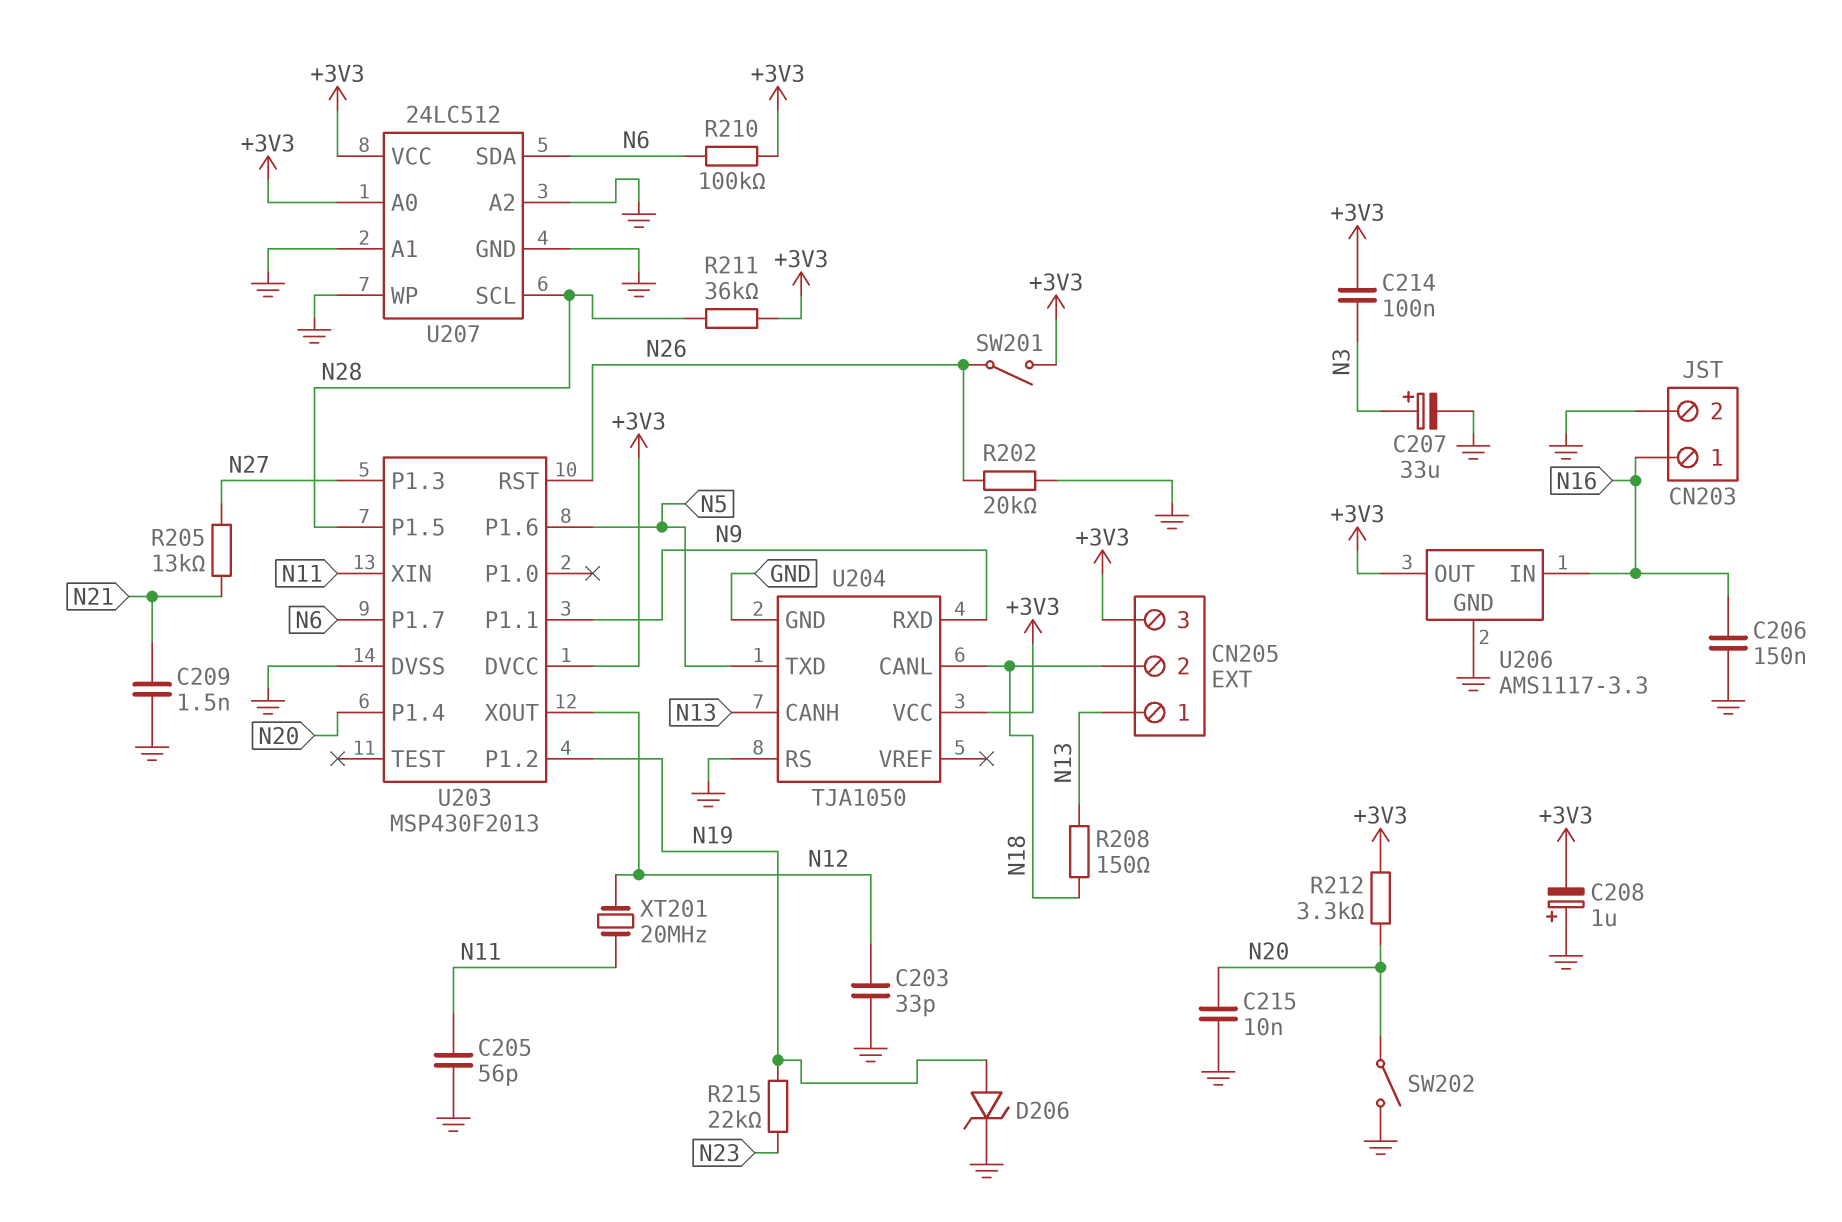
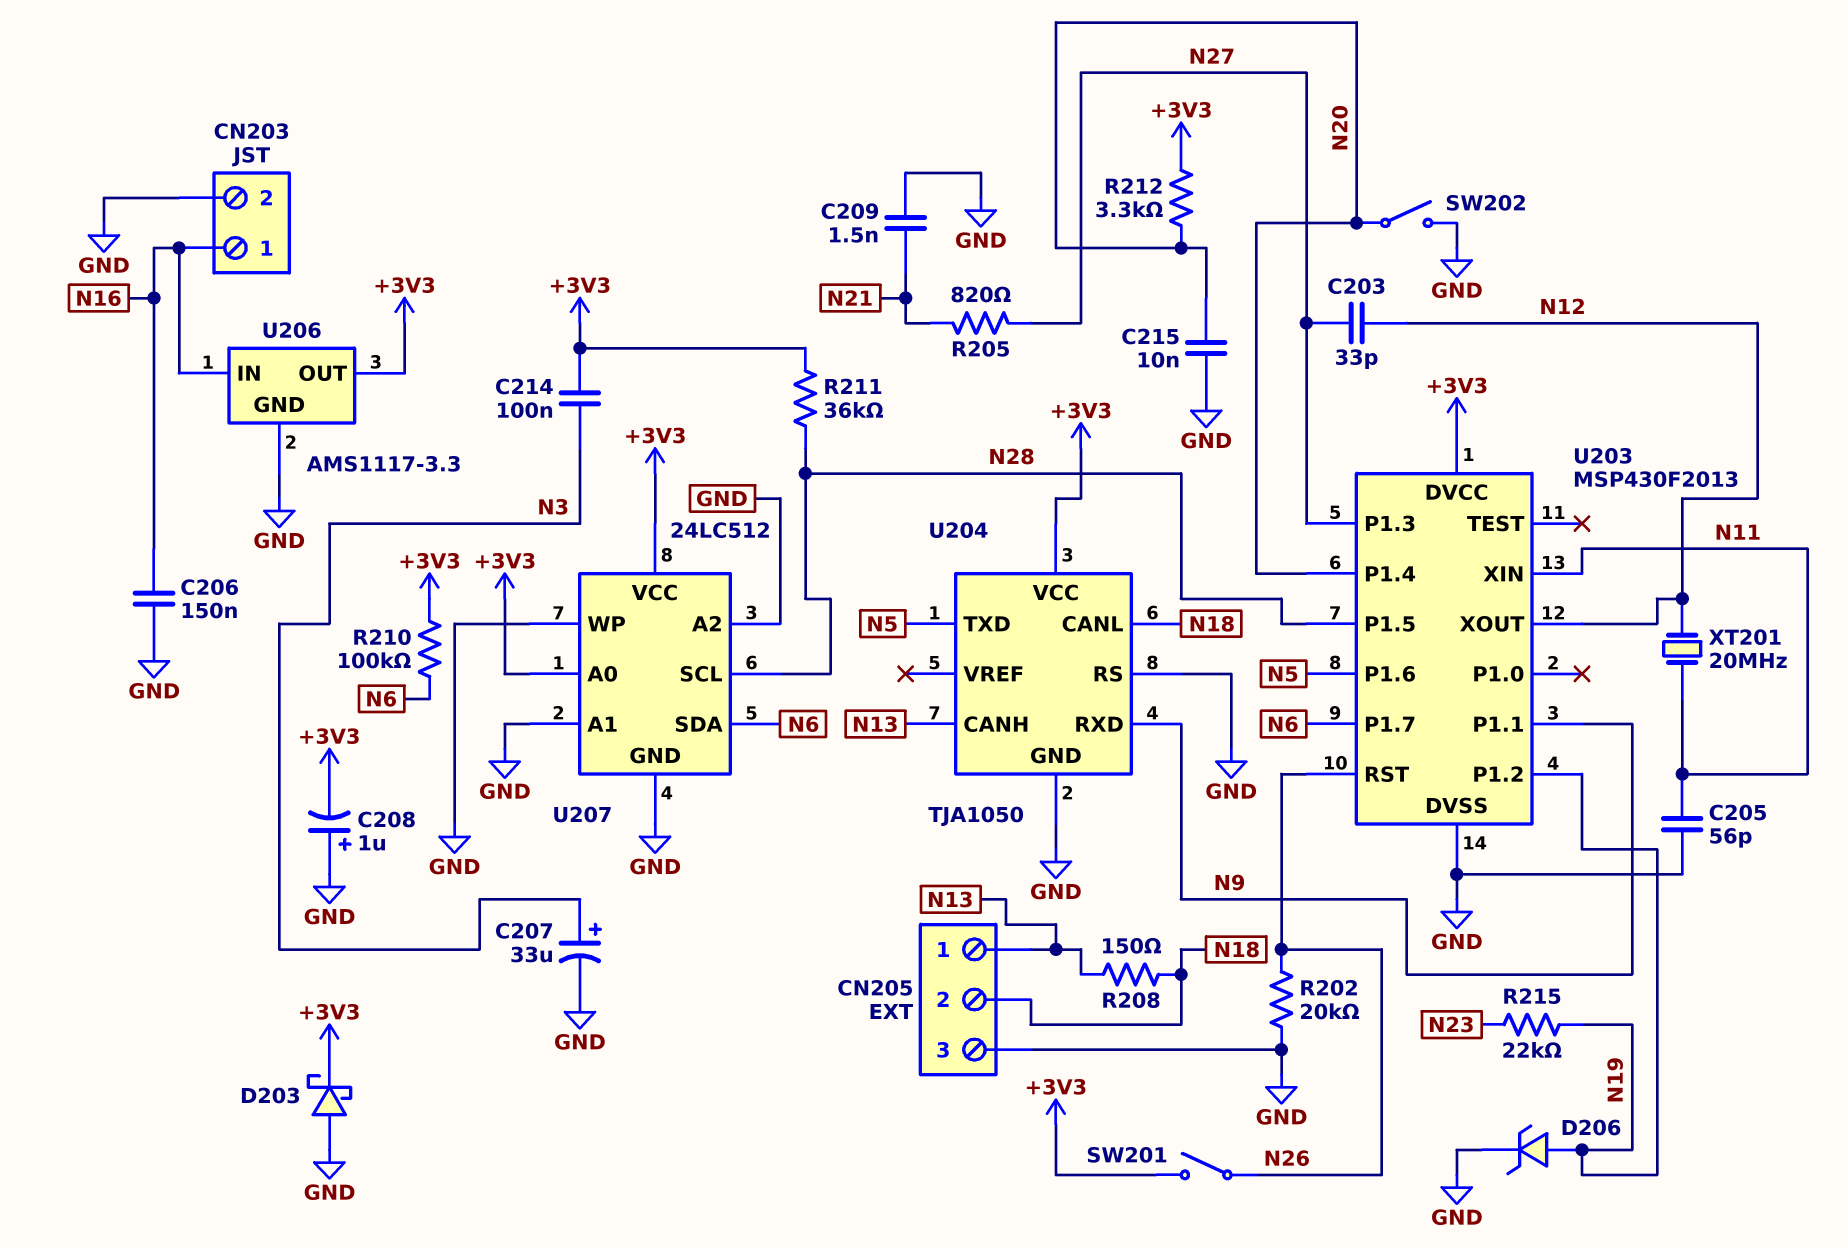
C203: 33pF (GND, N12) -> 33pF (N12, N27)
CN205 pin 3: +3V3 -> GND
D203: none -> schottky (A GND, K +3V3)
R205: 13k (N21, N27) -> 820 (N21, N27)

